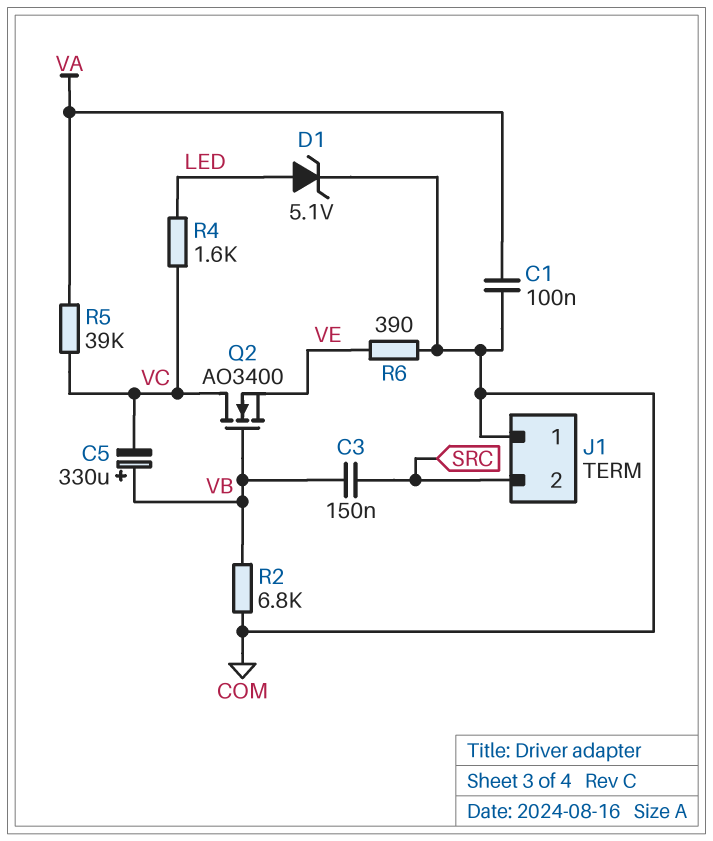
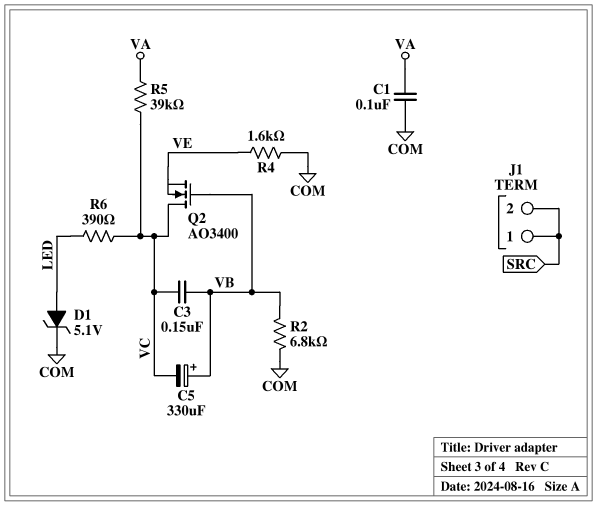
C3: 150nF (SRC, VB) -> 150nF (VB, VC)
J1 pin 1: COM -> SRC
R4: 1.6k (LED, VC) -> 1.6k (COM, VE)
R6: 390 (COM, VE) -> 390 (LED, VC)

